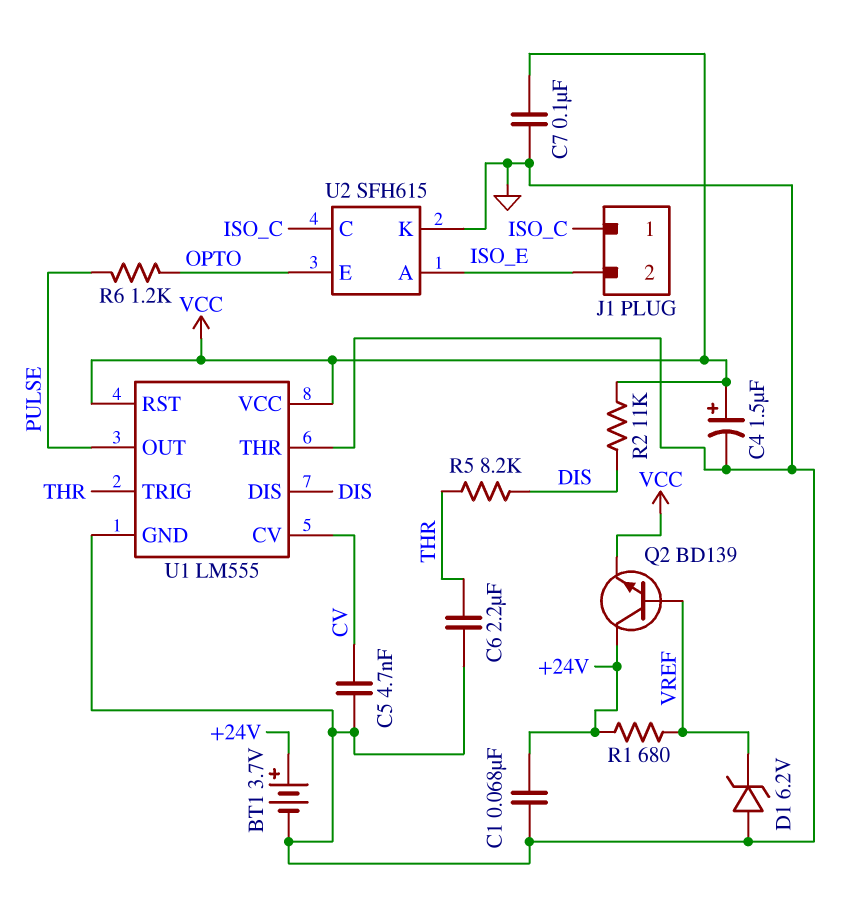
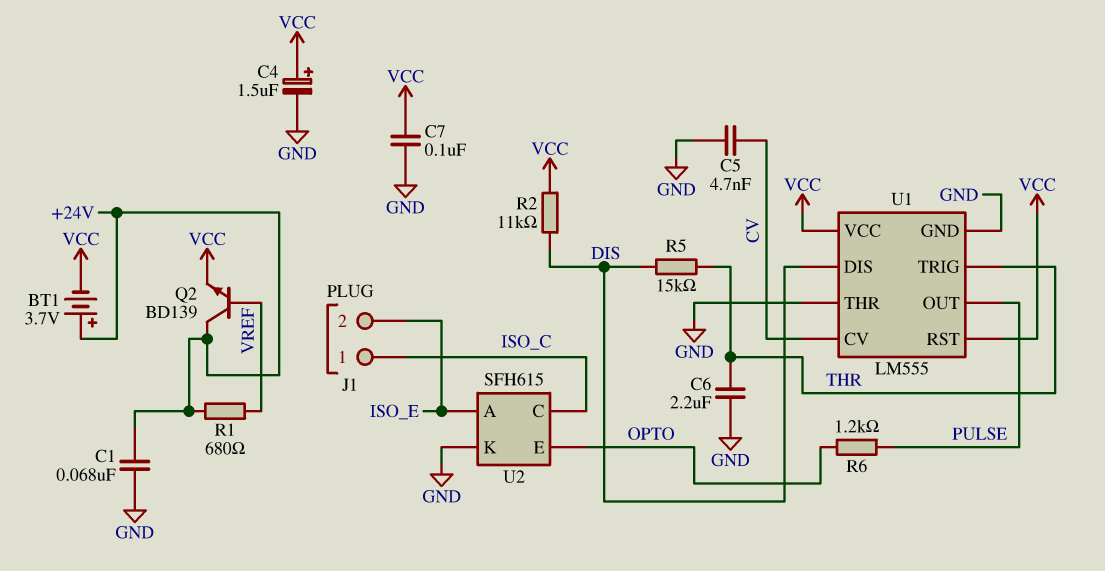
BT1: 3.7V (plus +24V, minus GND) -> 3.7V (plus +24V, minus VCC)
D1: zener 6.2V (A GND, K VREF) -> none
R5: 8.2k (DIS, THR) -> 15k (DIS, THR)

